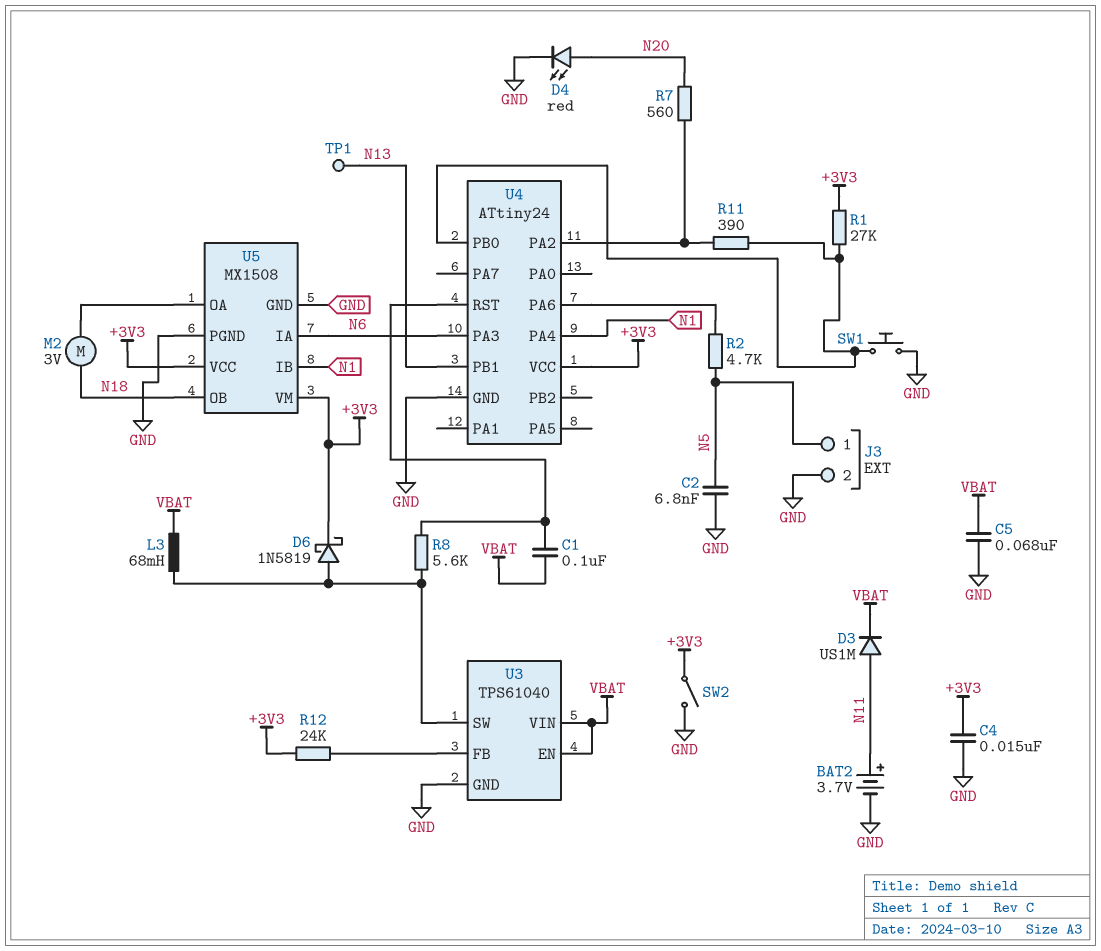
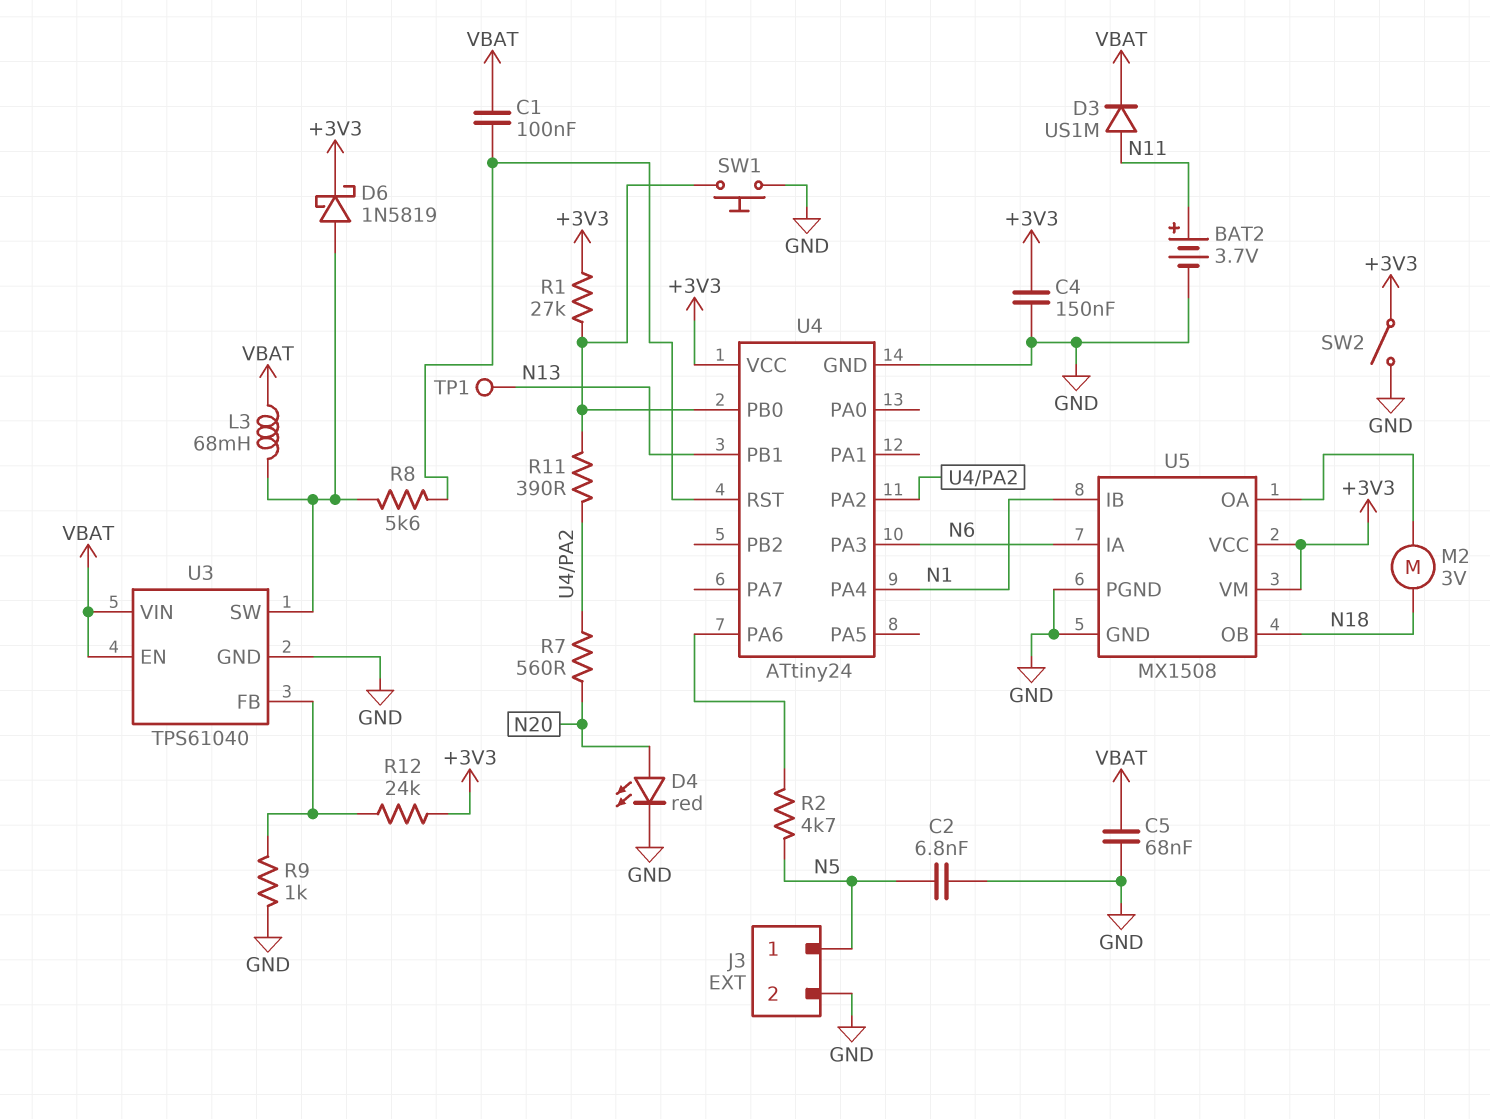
C4: 15nF (+3V3, GND) -> 150nF (+3V3, GND)
R9: none -> 1k (GND, U3/FB)

